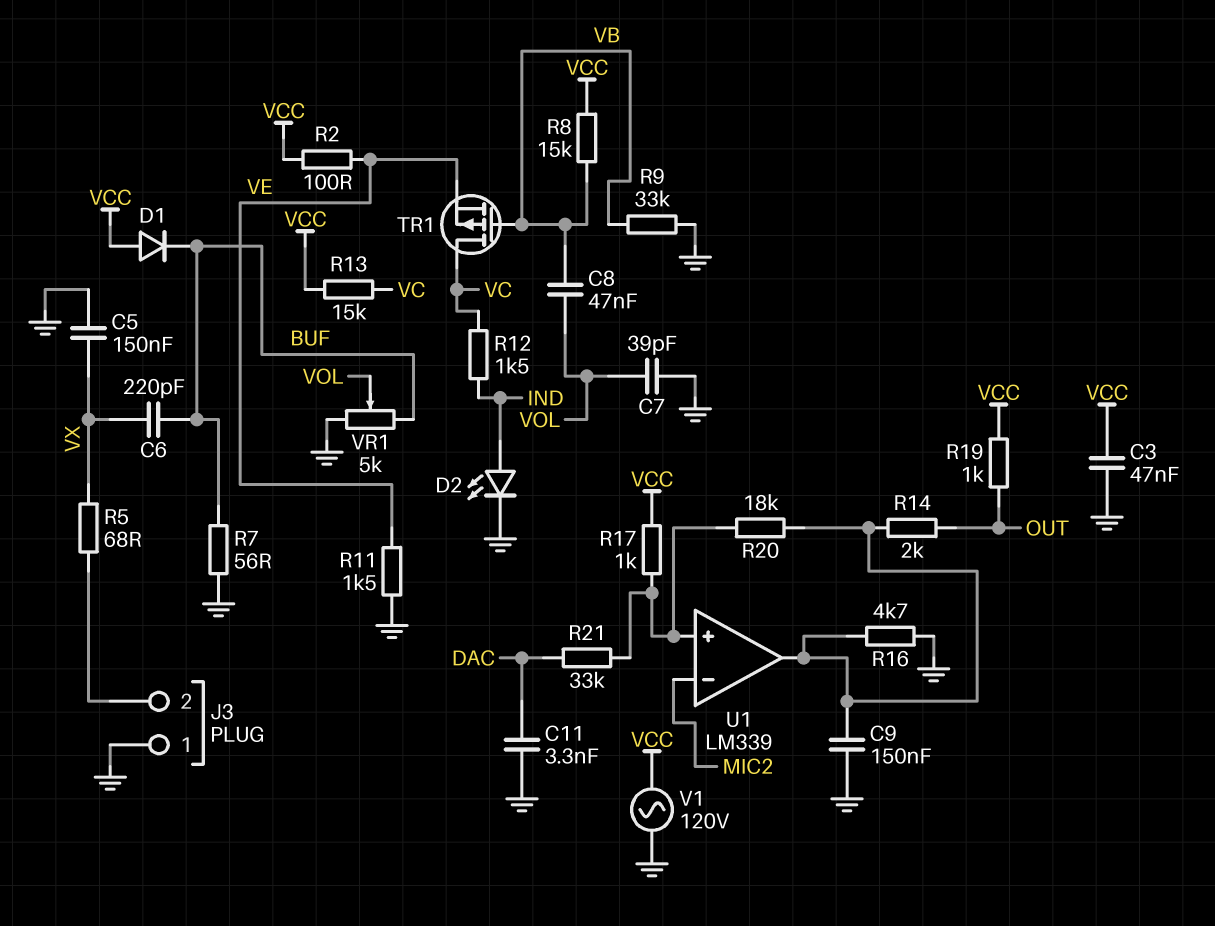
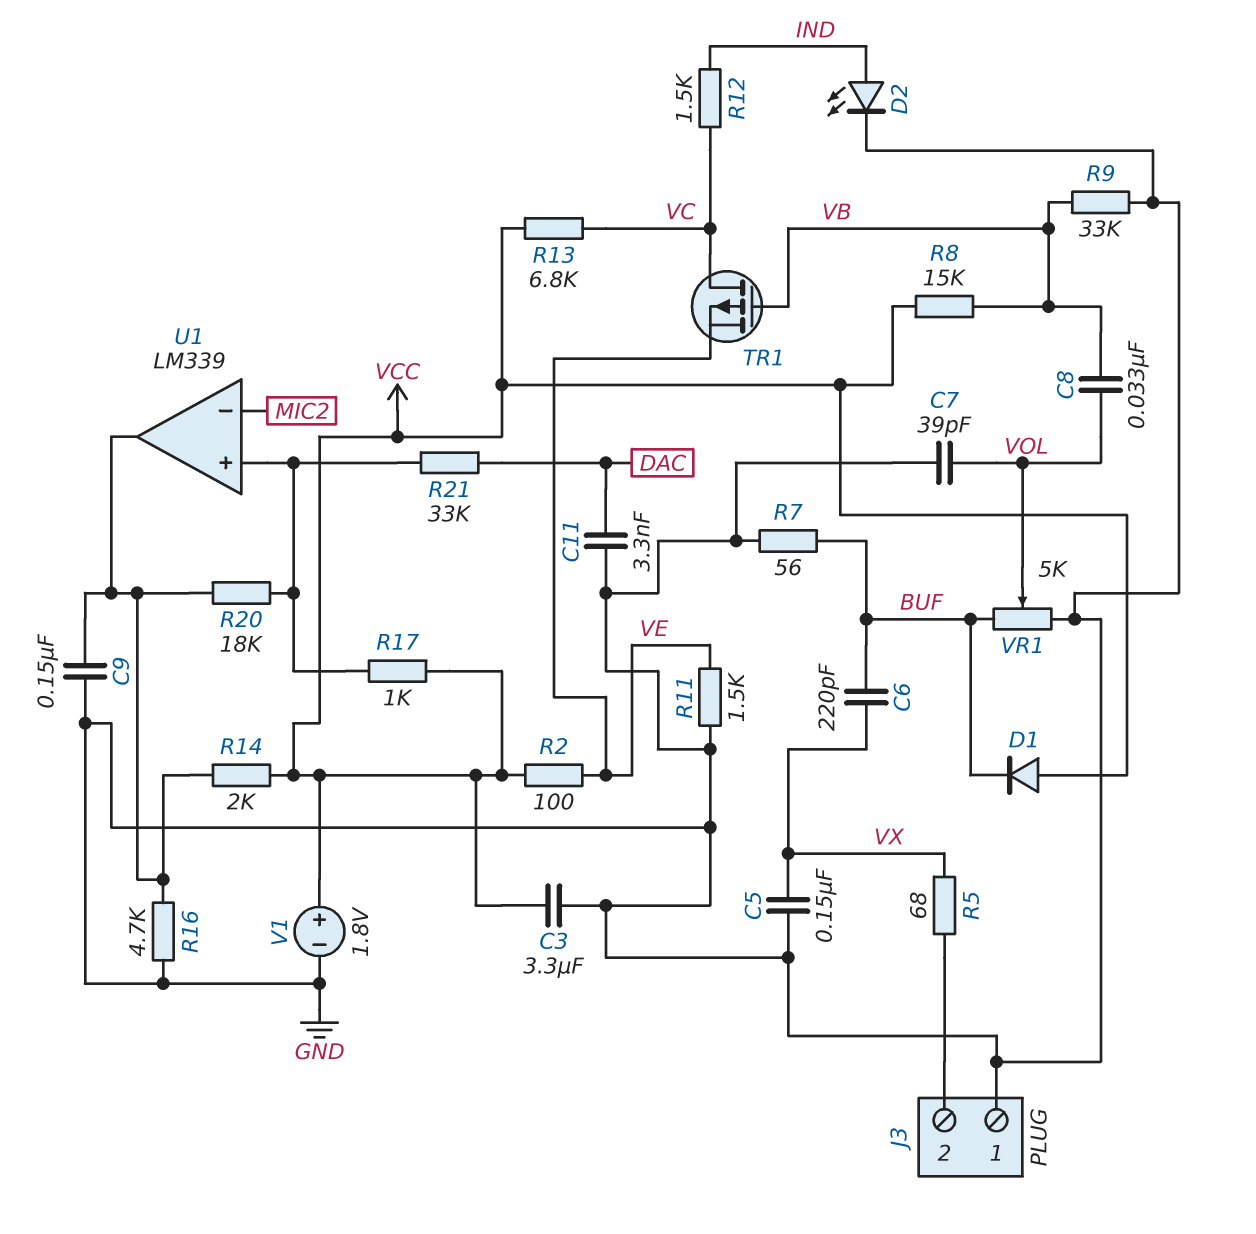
C3: 47nF (GND, VCC) -> 3.3uF (GND, VCC)
C8: 47nF (VB, VOL) -> 33nF (VB, VOL)
R13: 15k (VC, VCC) -> 6.8k (VC, VCC)
R14: 2k (OUT, U1/out) -> 2k (U1/out, VCC)
R19: 1k (OUT, VCC) -> none
V1: AC 120V (GND, VCC) -> 1.8V (plus VCC, minus GND)

